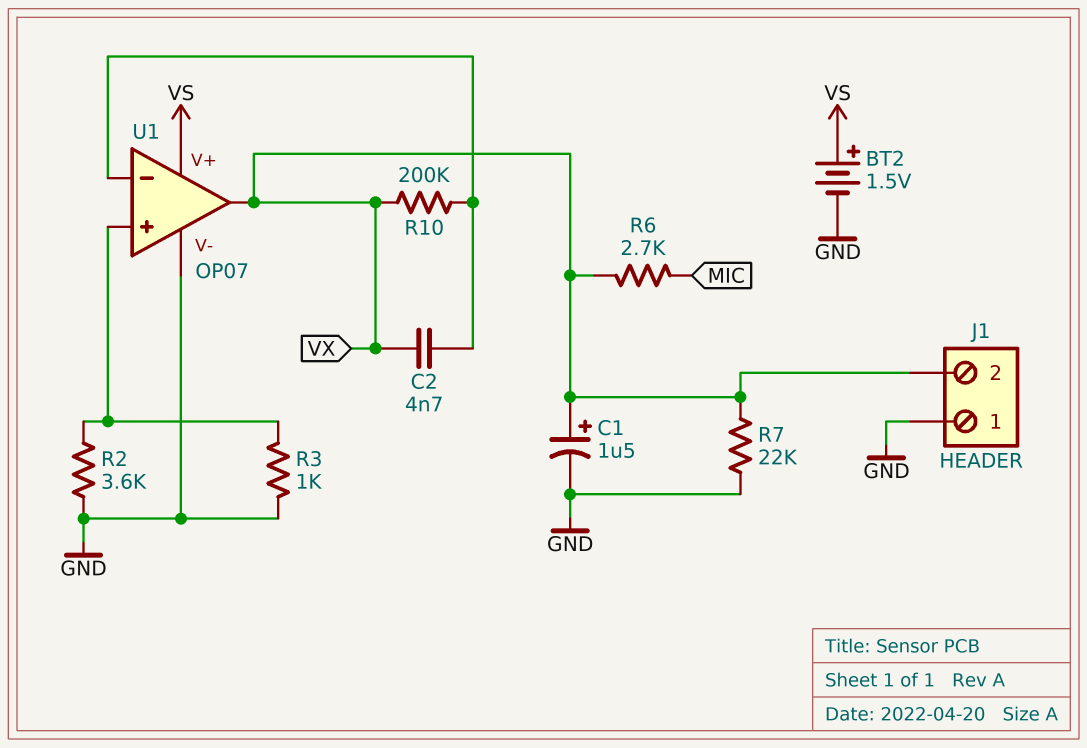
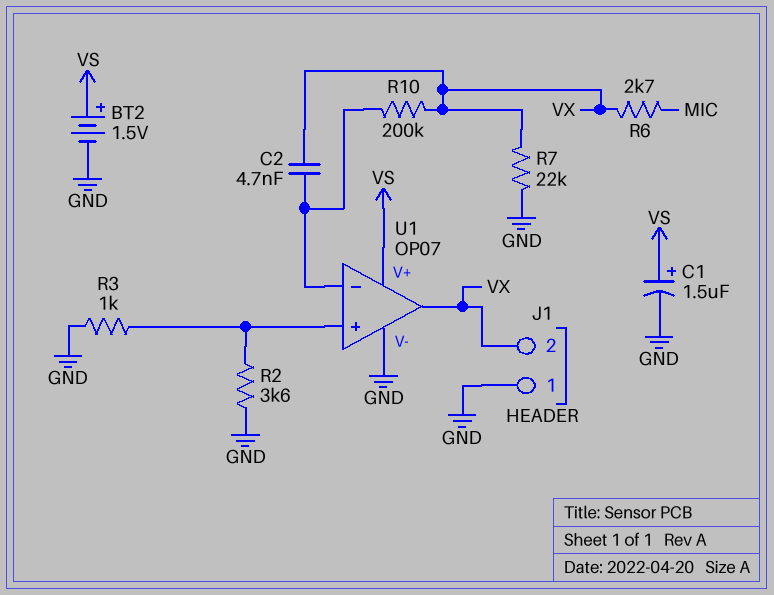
C1: 1.5uF (plus VX, minus GND) -> 1.5uF (plus VS, minus GND)

